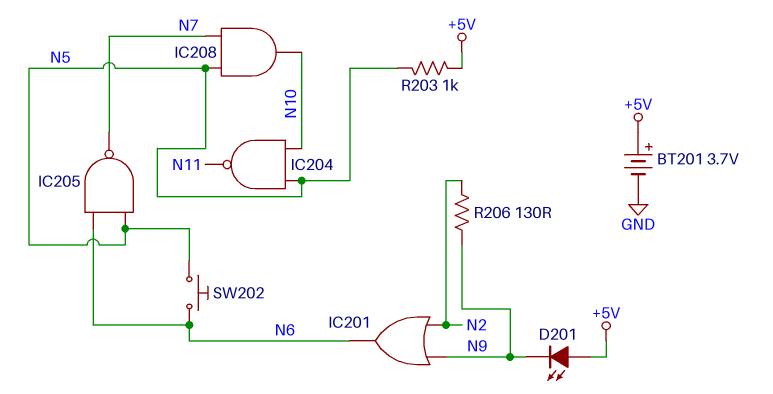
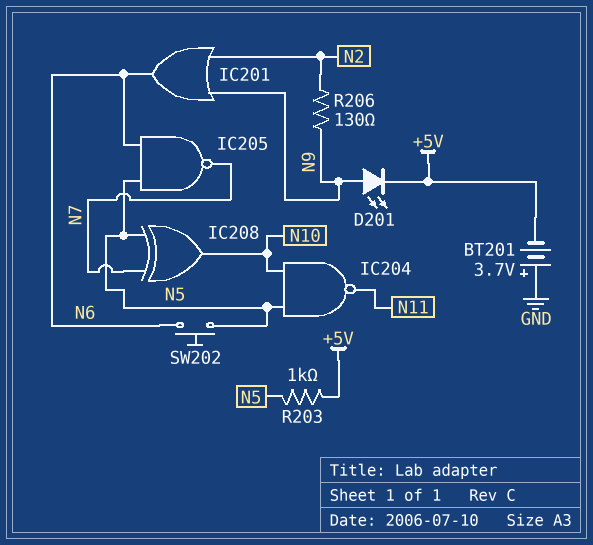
BT201: 3.7V (plus +5V, minus GND) -> 3.7V (plus GND, minus +5V)
D201: LED (A +5V, K N9) -> LED (A N9, K +5V)
IC208: AND (in N5, in N7, out N10) -> XOR (in N5, in N7, out N10)

